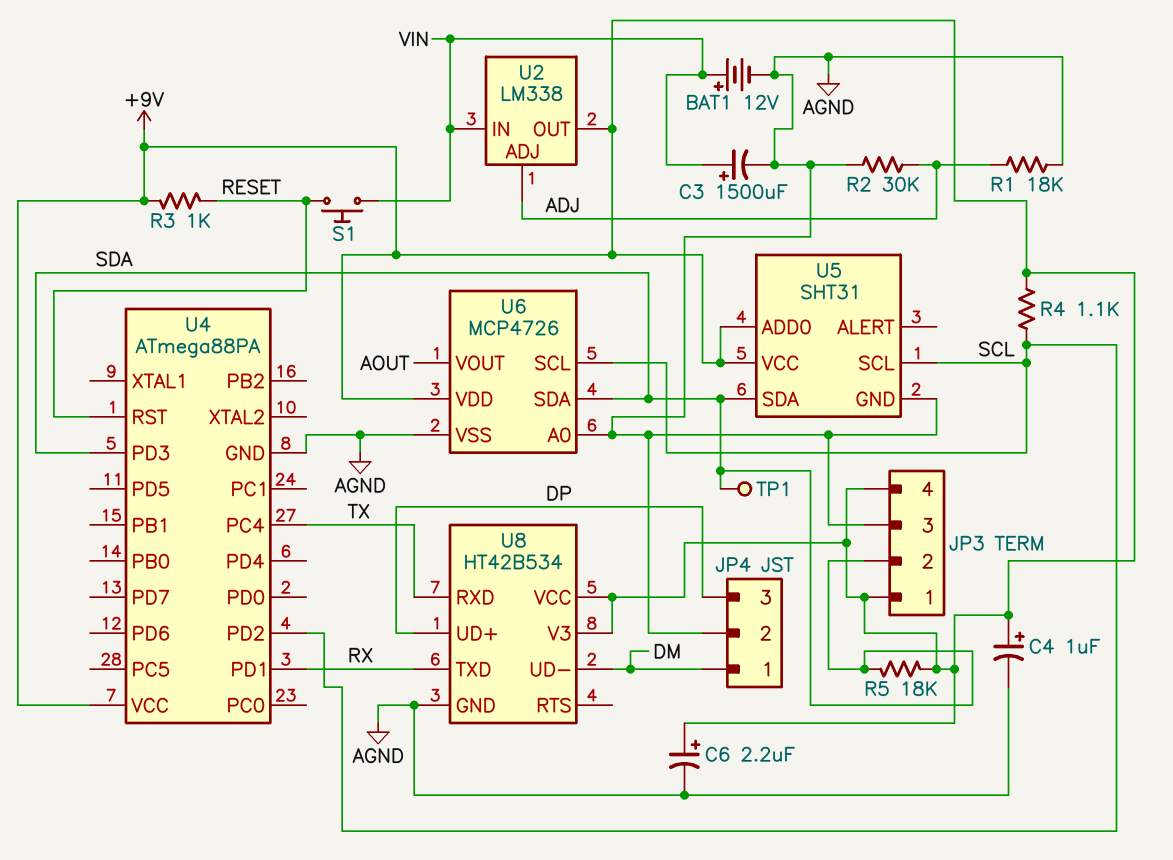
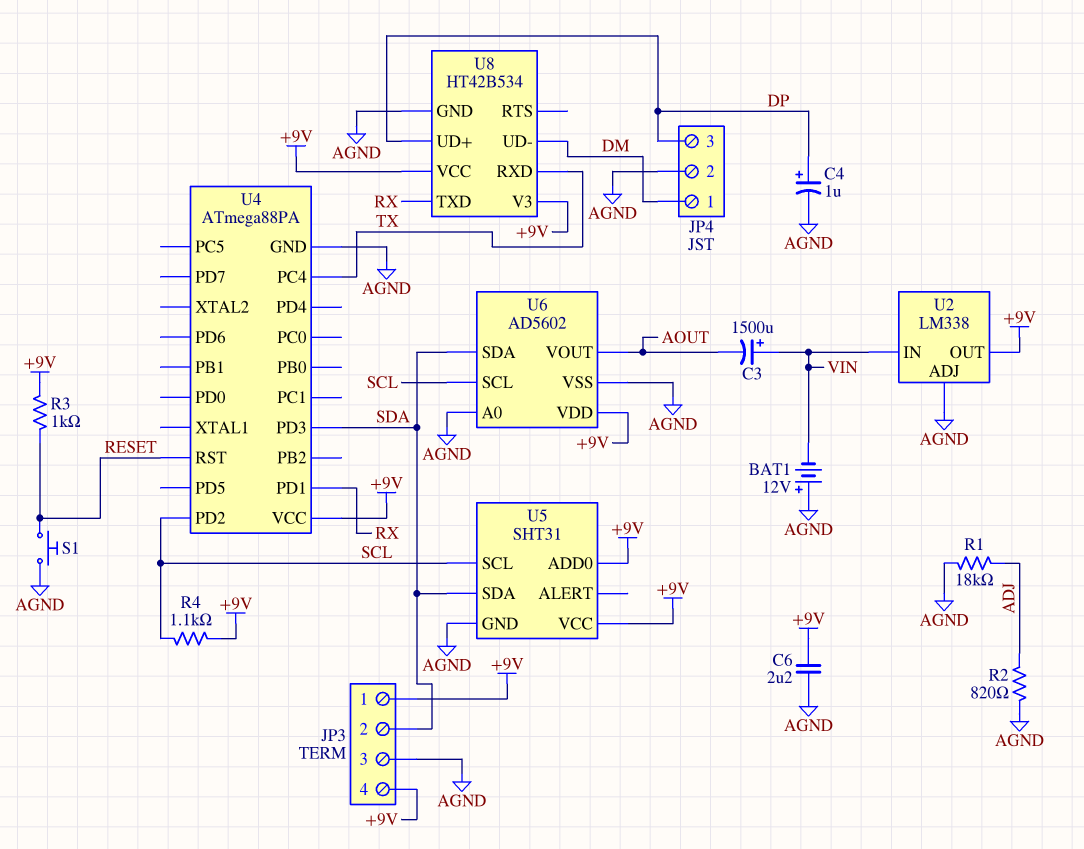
BAT1: 12V (plus VIN, minus AGND) -> 12V (plus AGND, minus VIN)
C3: 1500uF (plus VIN, minus AGND) -> 1500uF (plus VIN, minus AOUT)
C4: 1uF (plus +9V, minus AGND) -> 1uF (plus DP, minus AGND)
C6: 2.2uF (plus +9V, minus AGND) -> 2.2uF (+9V, AGND)
R2: 30k (ADJ, AGND) -> 820 (ADJ, AGND)
R5: 18k (+9V, SDA) -> none
S1: button (RESET, VIN) -> button (AGND, RESET)
TP1: test point (SDA) -> none
U2 pin ADJ: ADJ -> AGND
U6: MCP4726 -> AD5602

